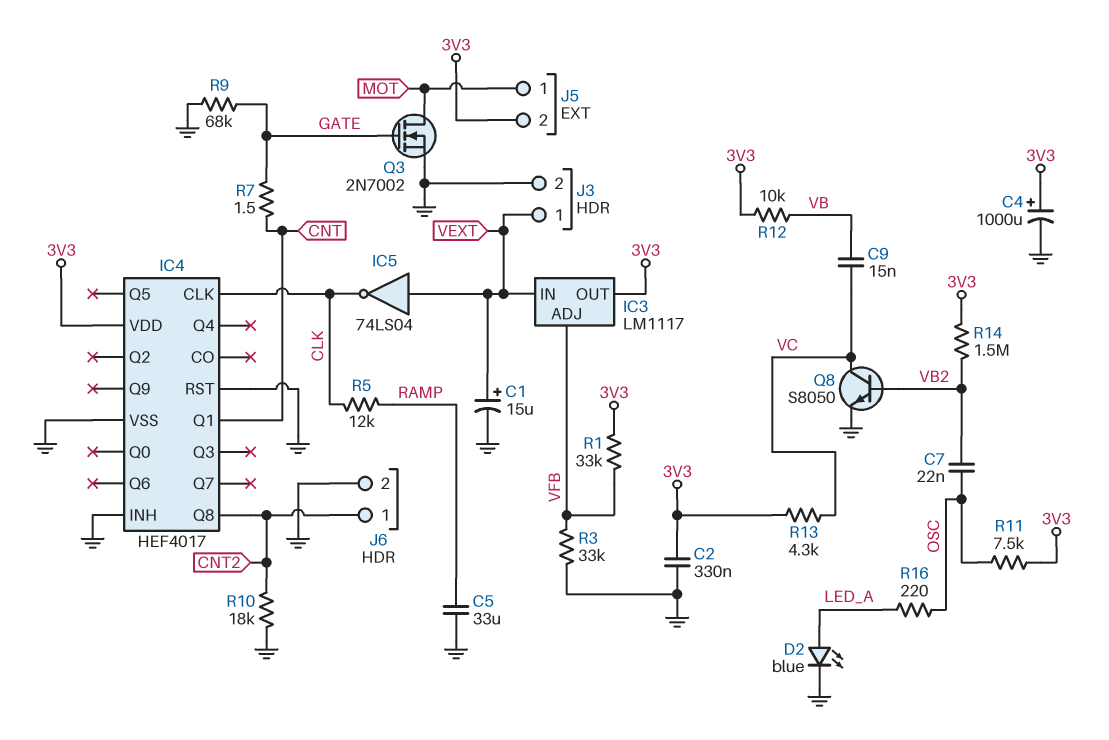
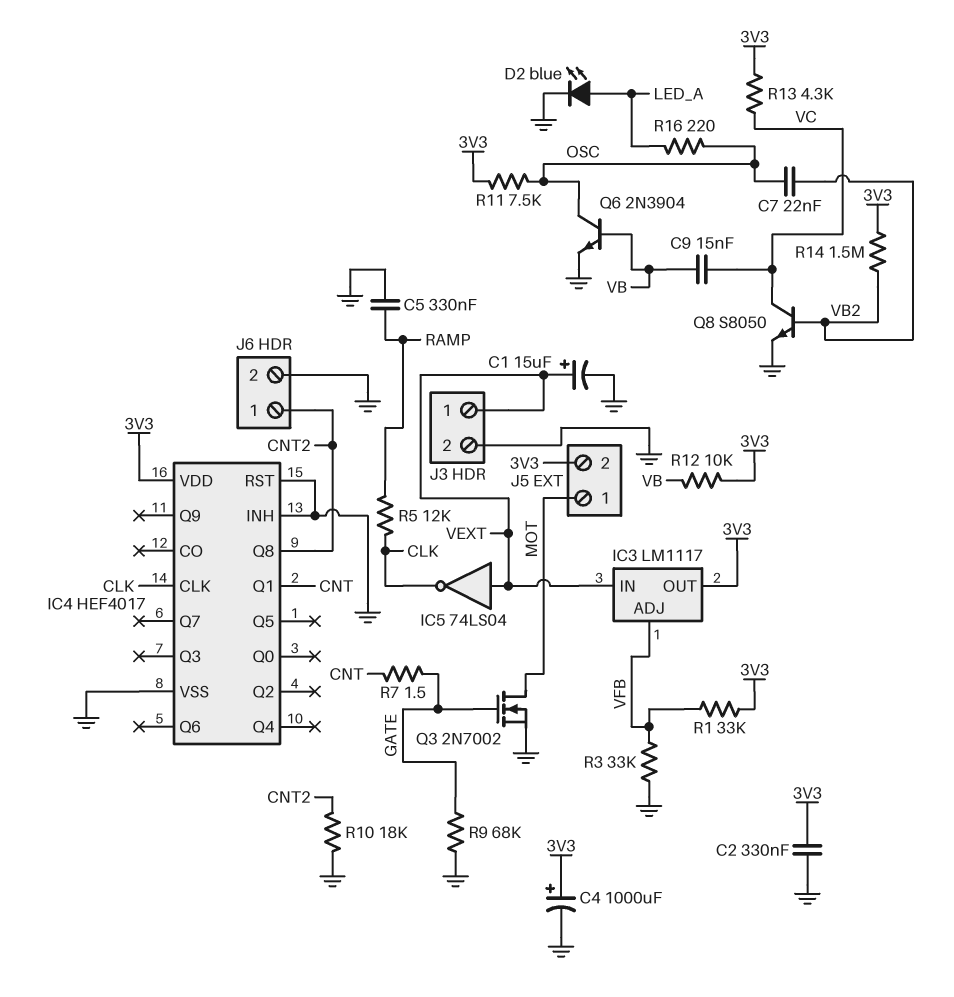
C5: 33uF (GND, RAMP) -> 330nF (GND, RAMP)
Q6: none -> NPN 2N3904 (B VB, C OSC, E GND)

